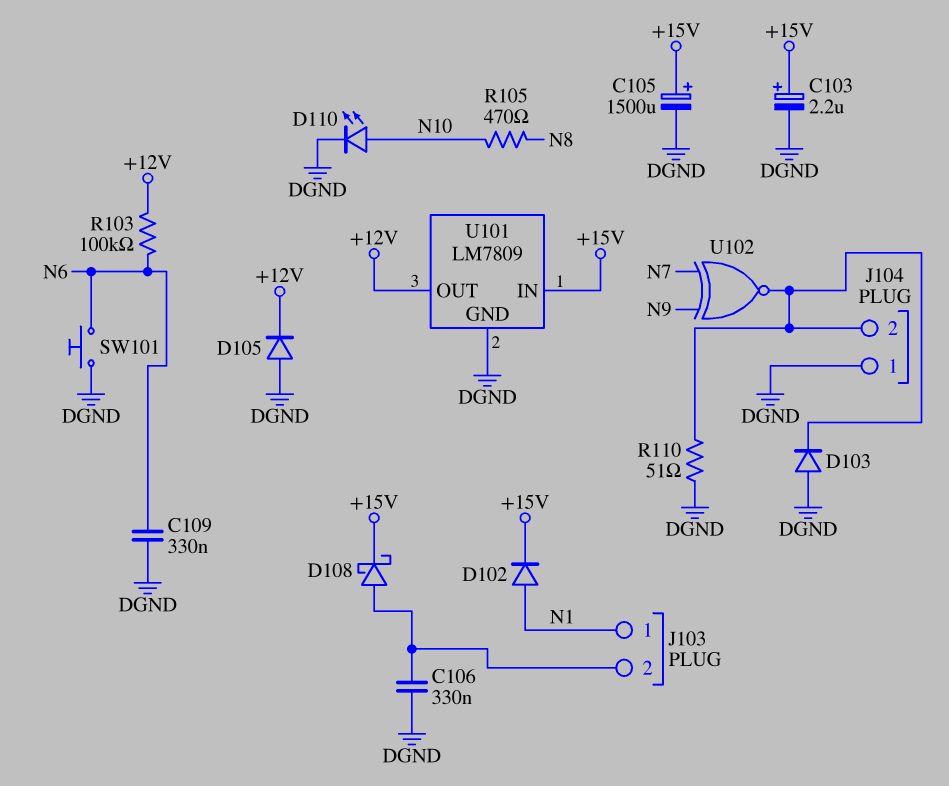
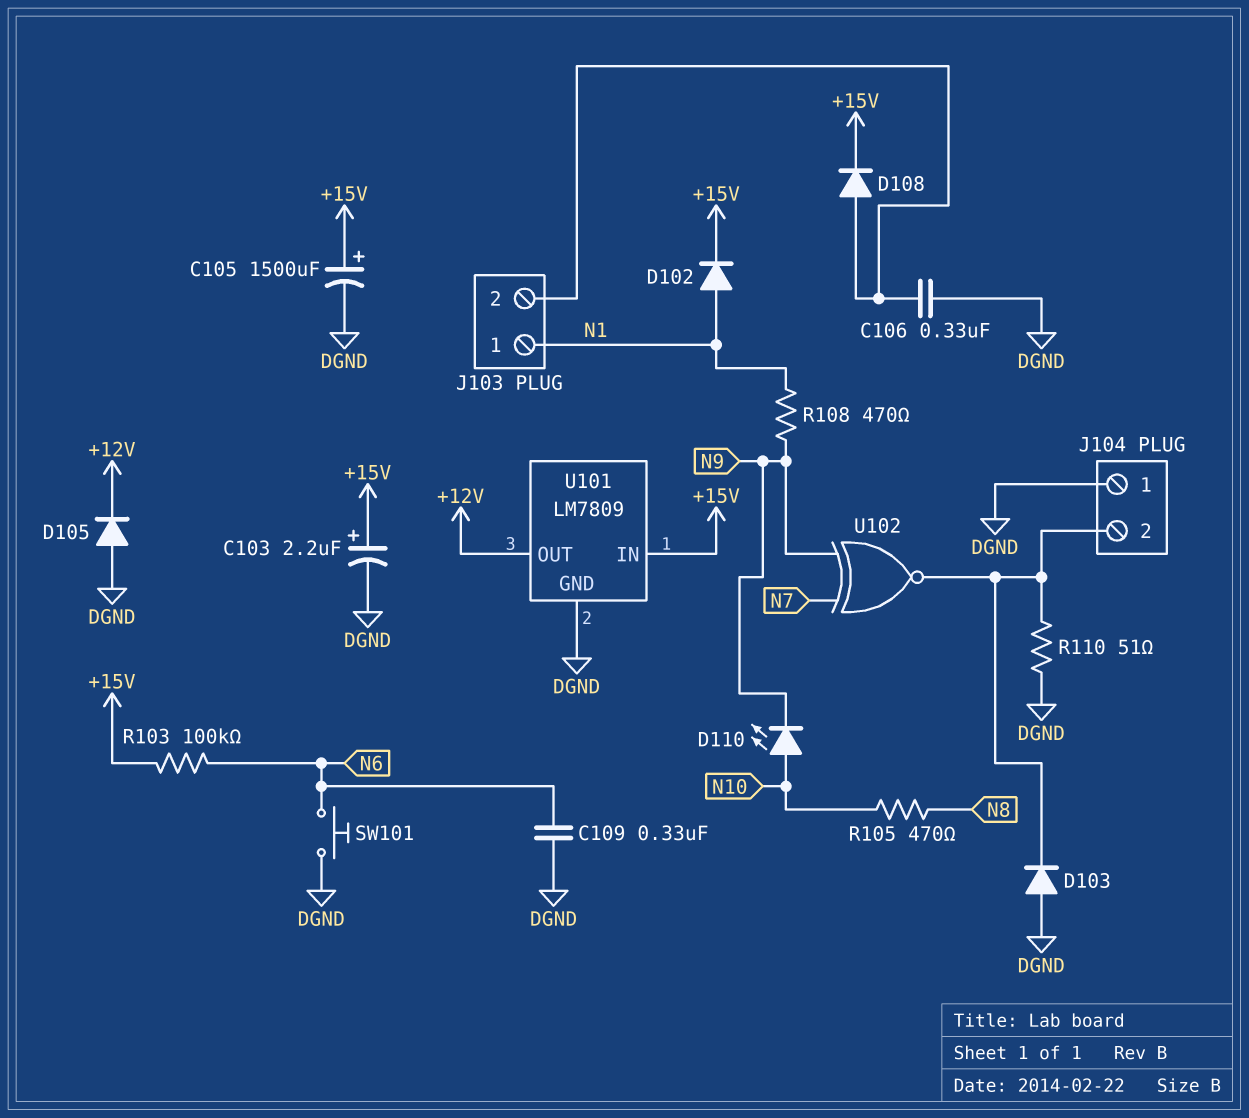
D108: schottky (A J103/2, K +15V) -> diode (A J103/2, K +15V)
D110: LED (A N10, K DGND) -> LED (A N10, K N9)
R103: 100k (+12V, N6) -> 100k (+15V, N6)
R108: none -> 470 (N1, N9)

